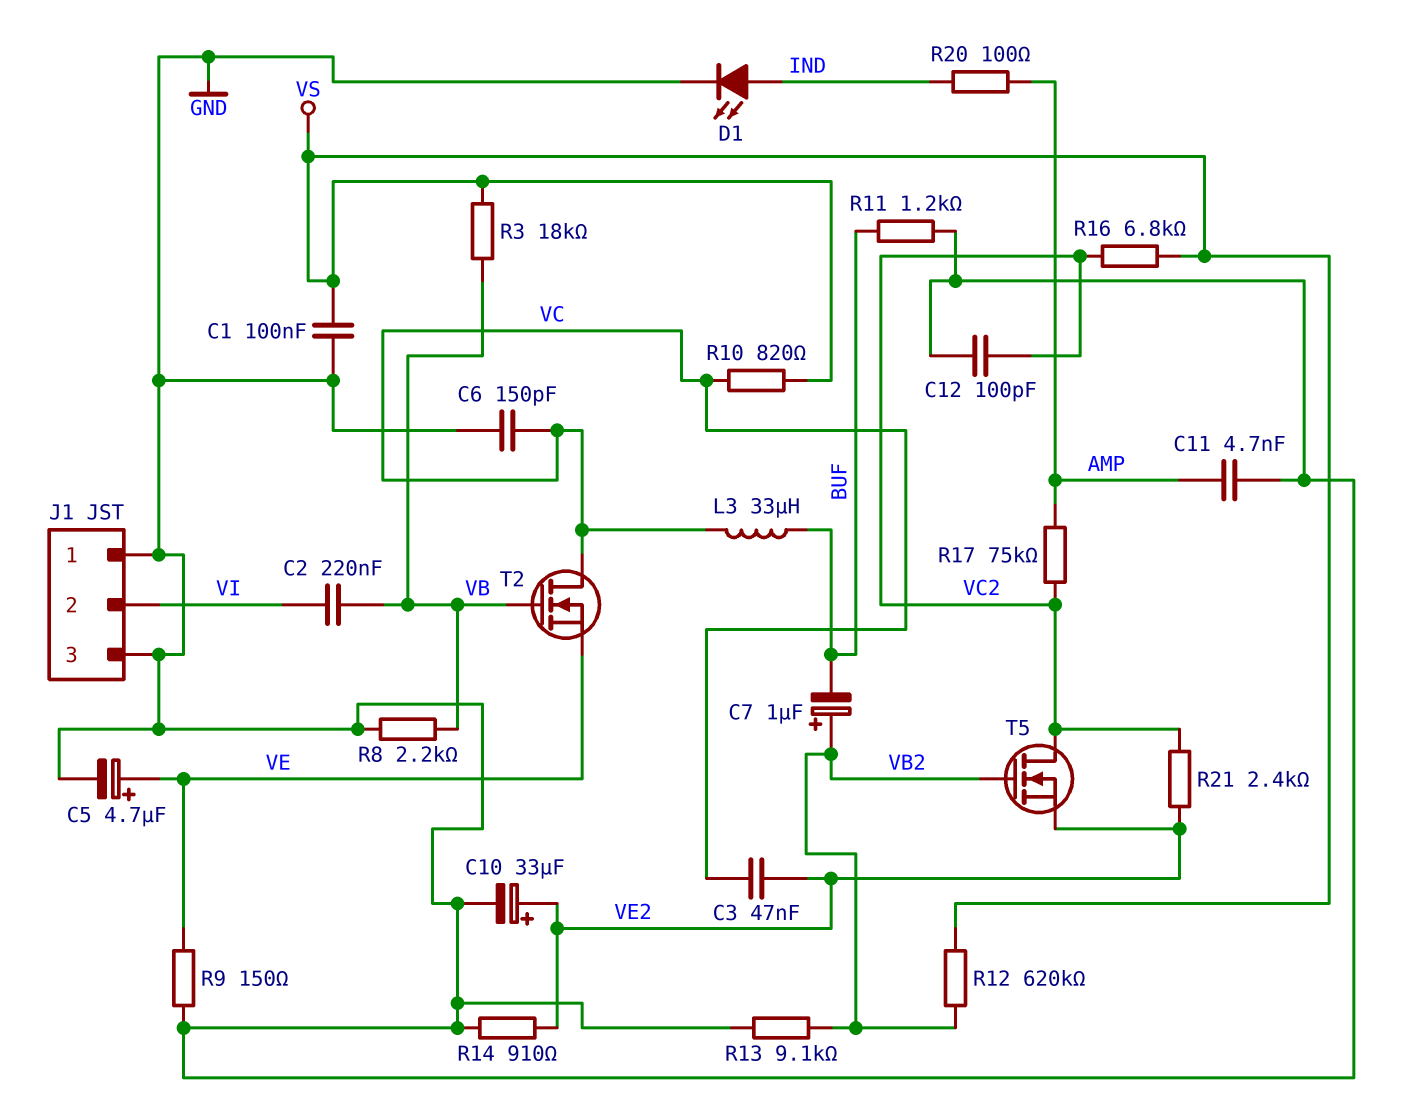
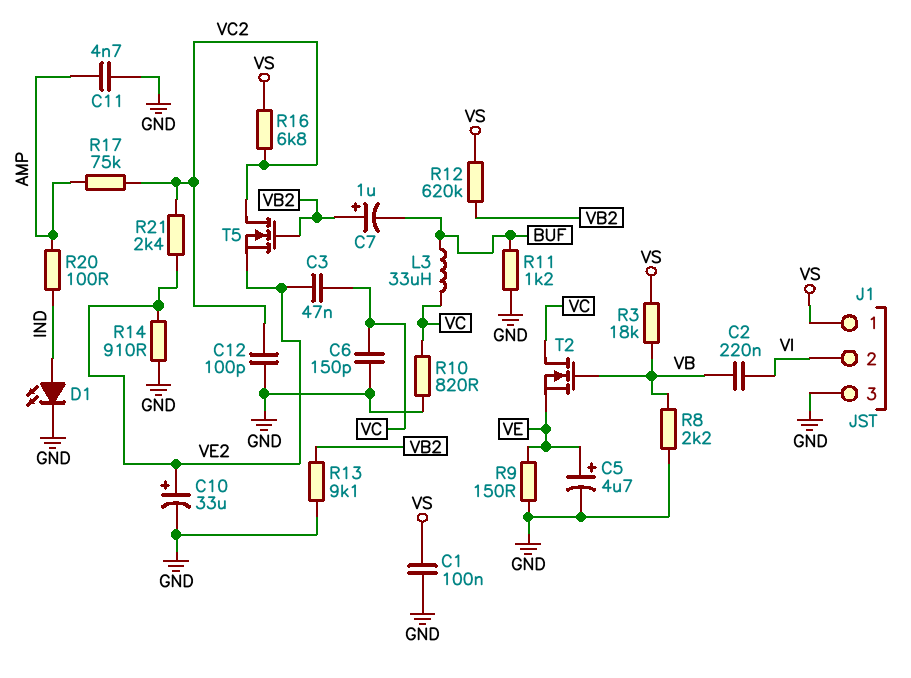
J1 pin 1: GND -> VS
R10: 820 (VC, VS) -> 820 (GND, VC)

